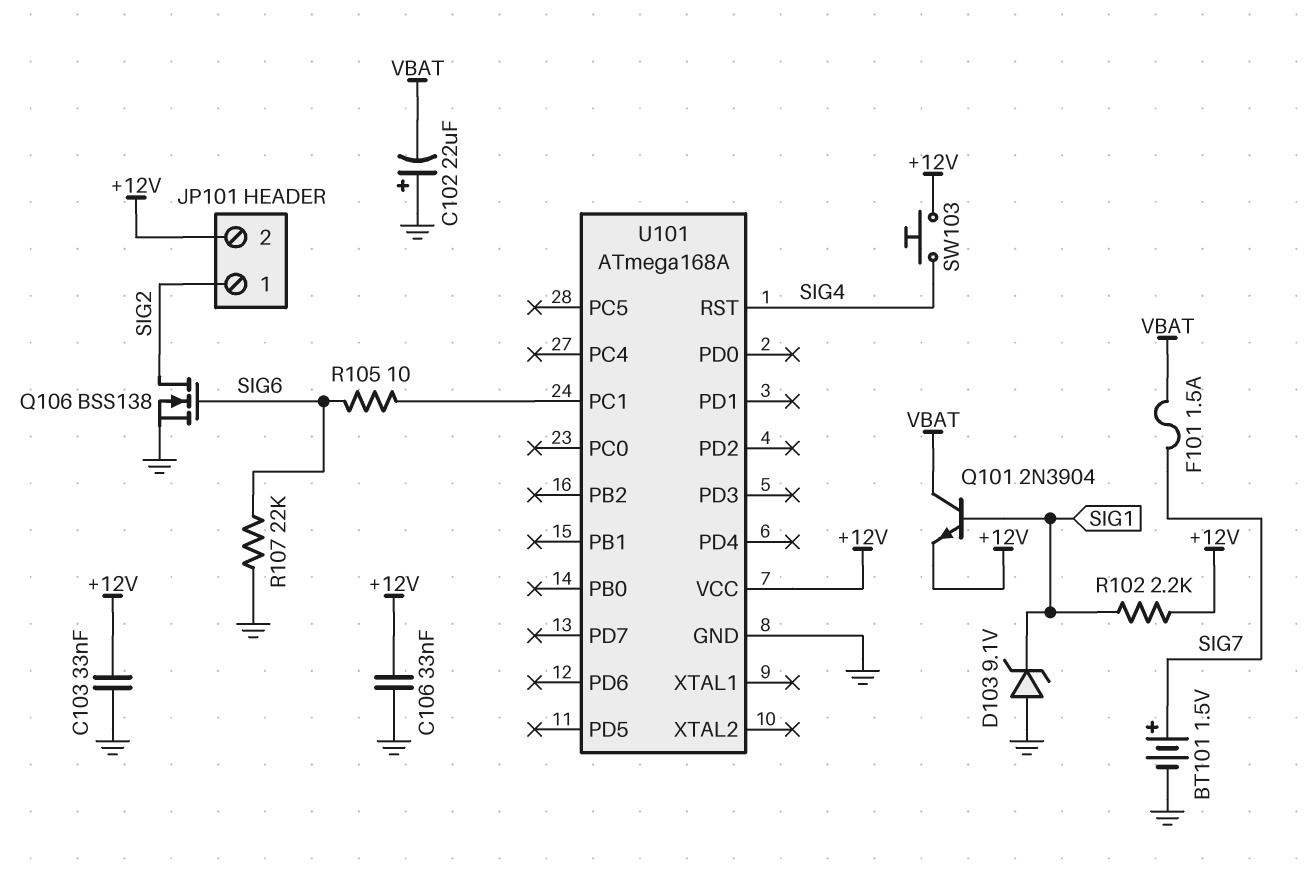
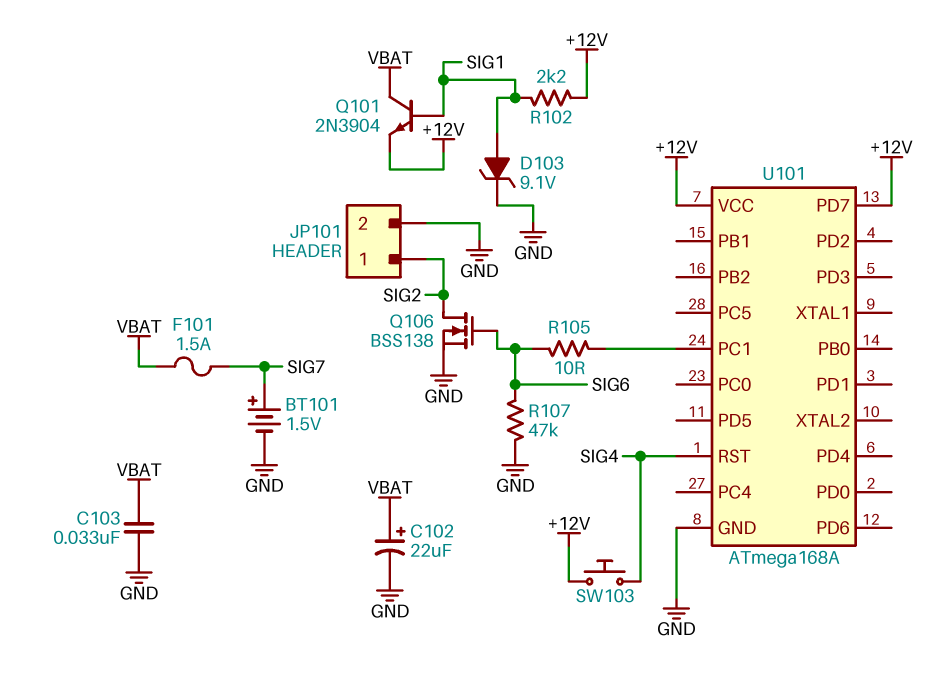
C102: 22uF (plus GND, minus VBAT) -> 22uF (plus VBAT, minus GND)
C103: 33nF (+12V, GND) -> 33nF (GND, VBAT)
C106: 33nF (+12V, GND) -> none
D103: zener 9.1V (A GND, K SIG1) -> zener 9.1V (A SIG1, K GND)
JP101 pin 2: +12V -> GND
R107: 22k (GND, SIG6) -> 47k (GND, SIG6)
U101 pin PD7: none -> +12V

